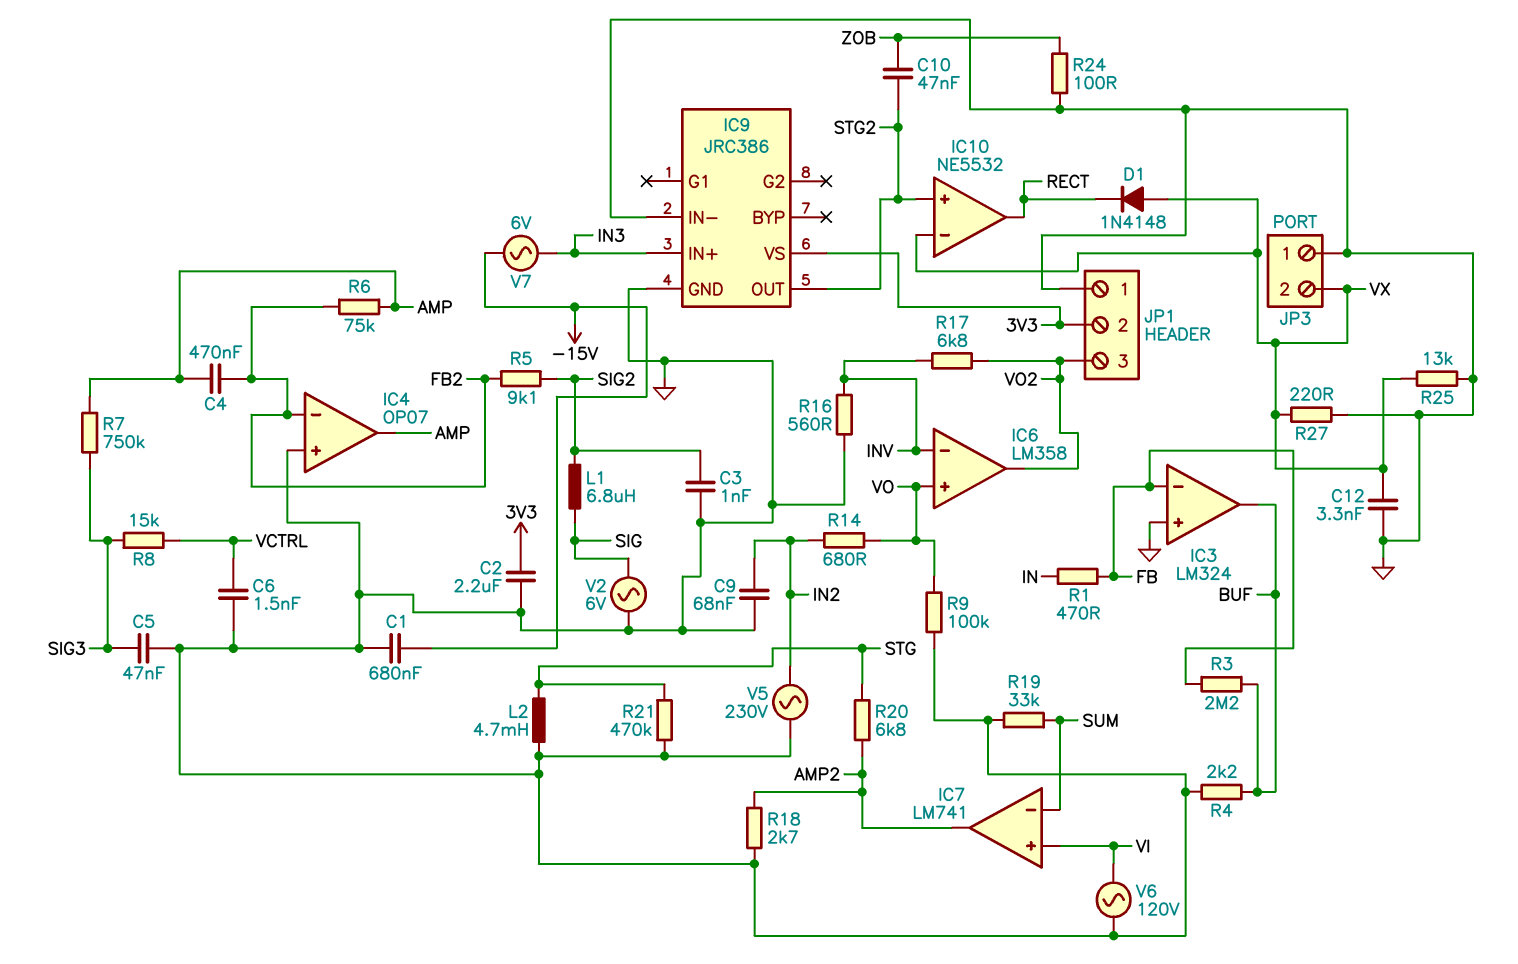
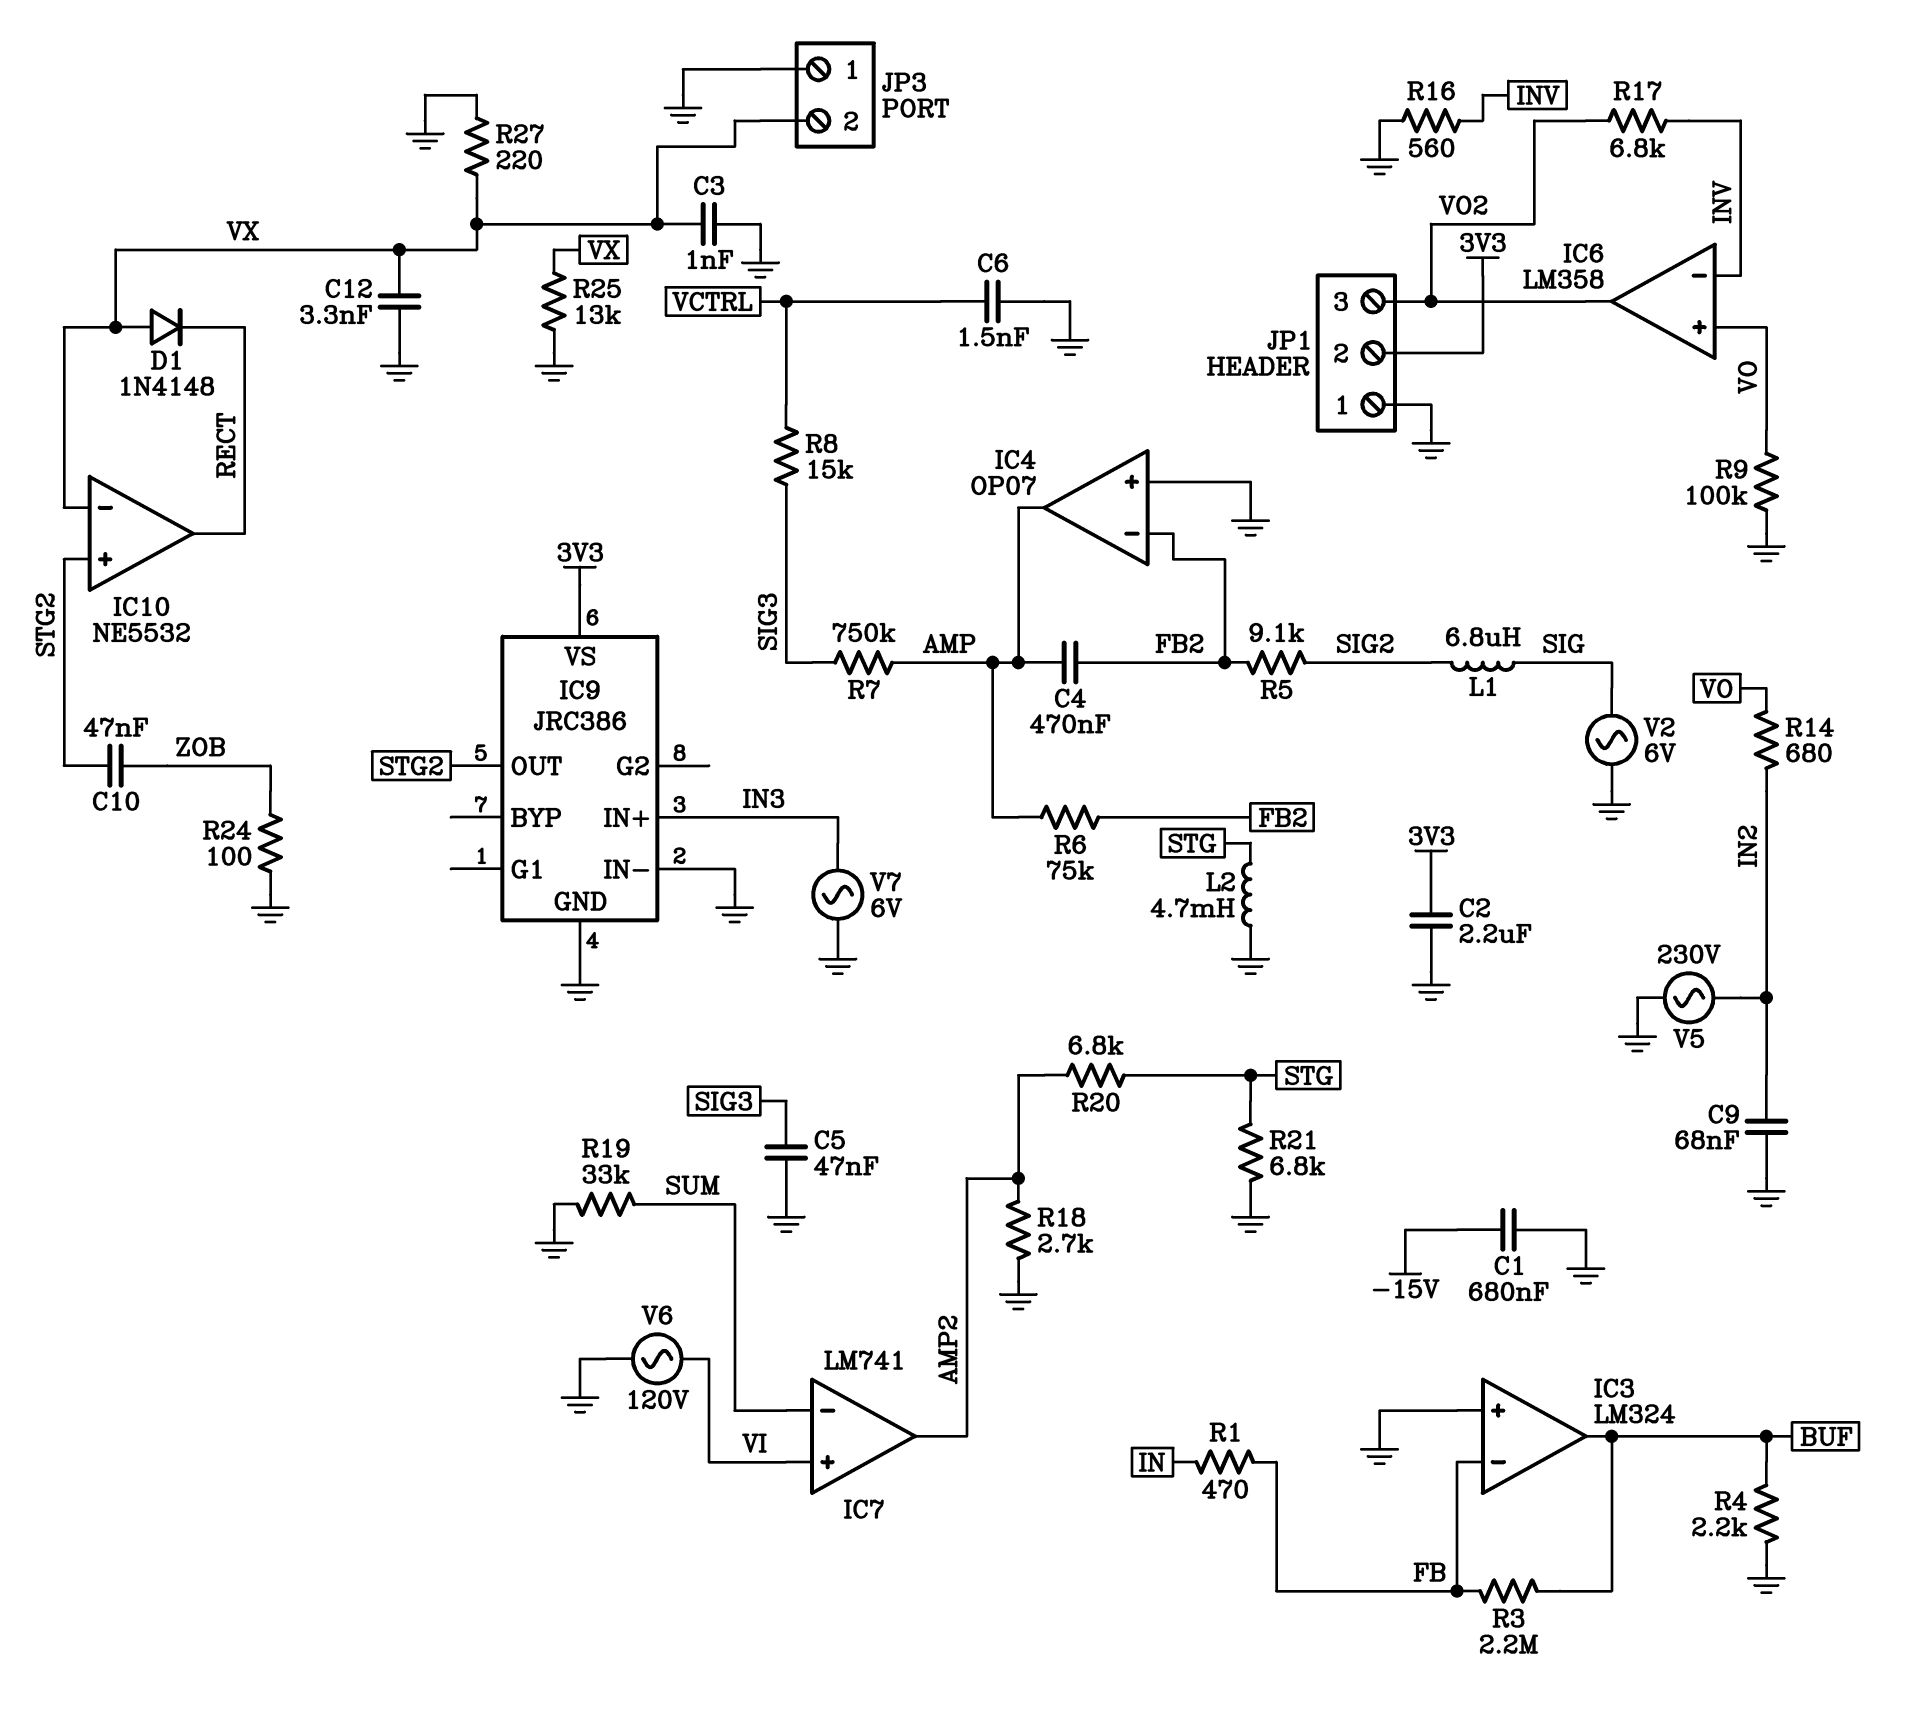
C3: 1nF (GND, SIG2) -> 1nF (GND, VX)
R21: 470k (GND, STG) -> 6.8k (GND, STG)
V7: AC 6V (-15V, IN3) -> AC 6V (GND, IN3)

